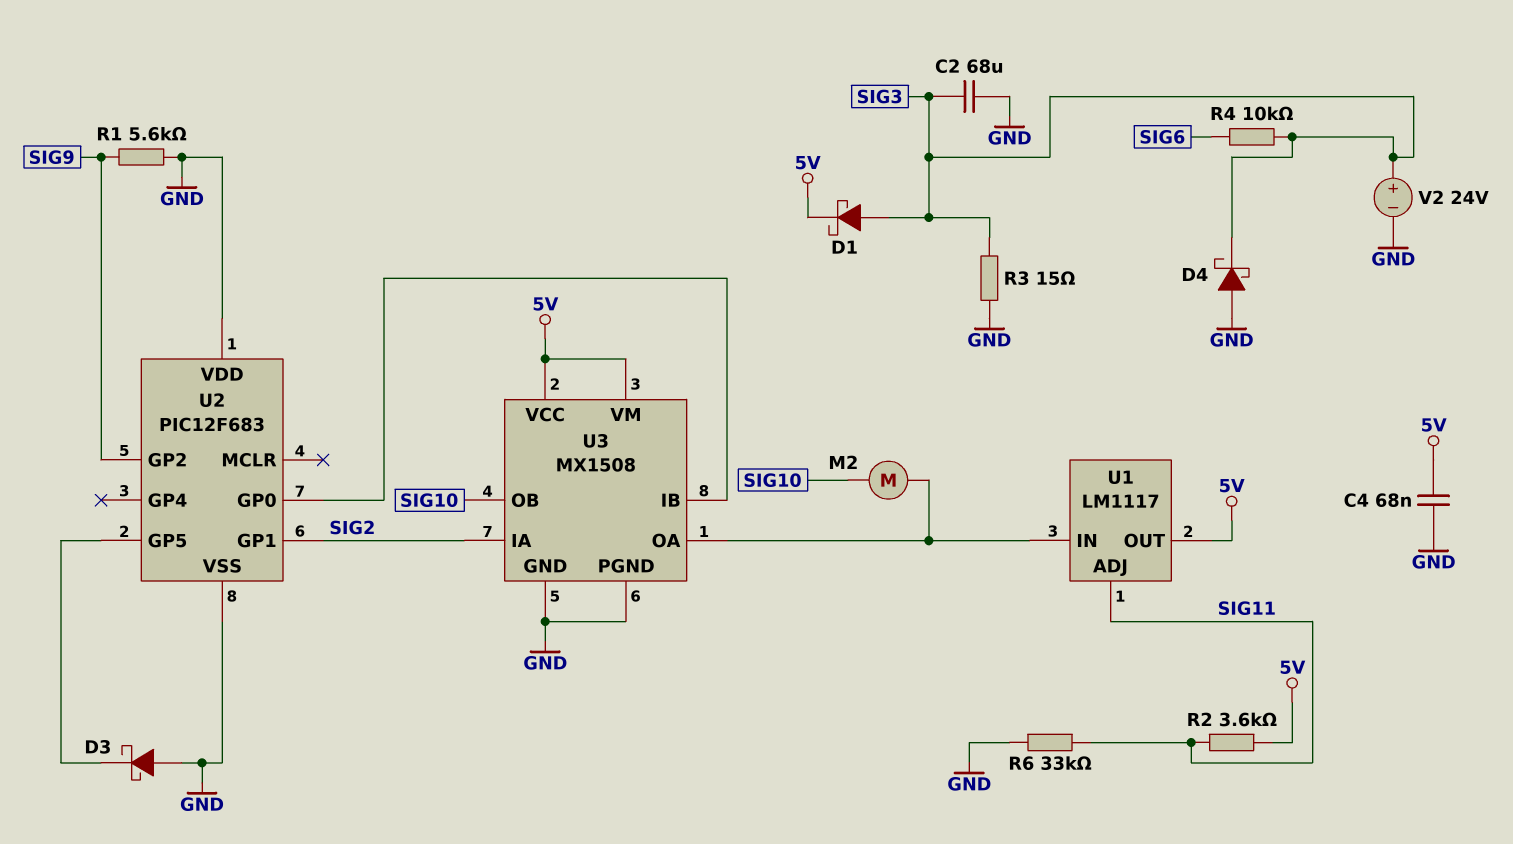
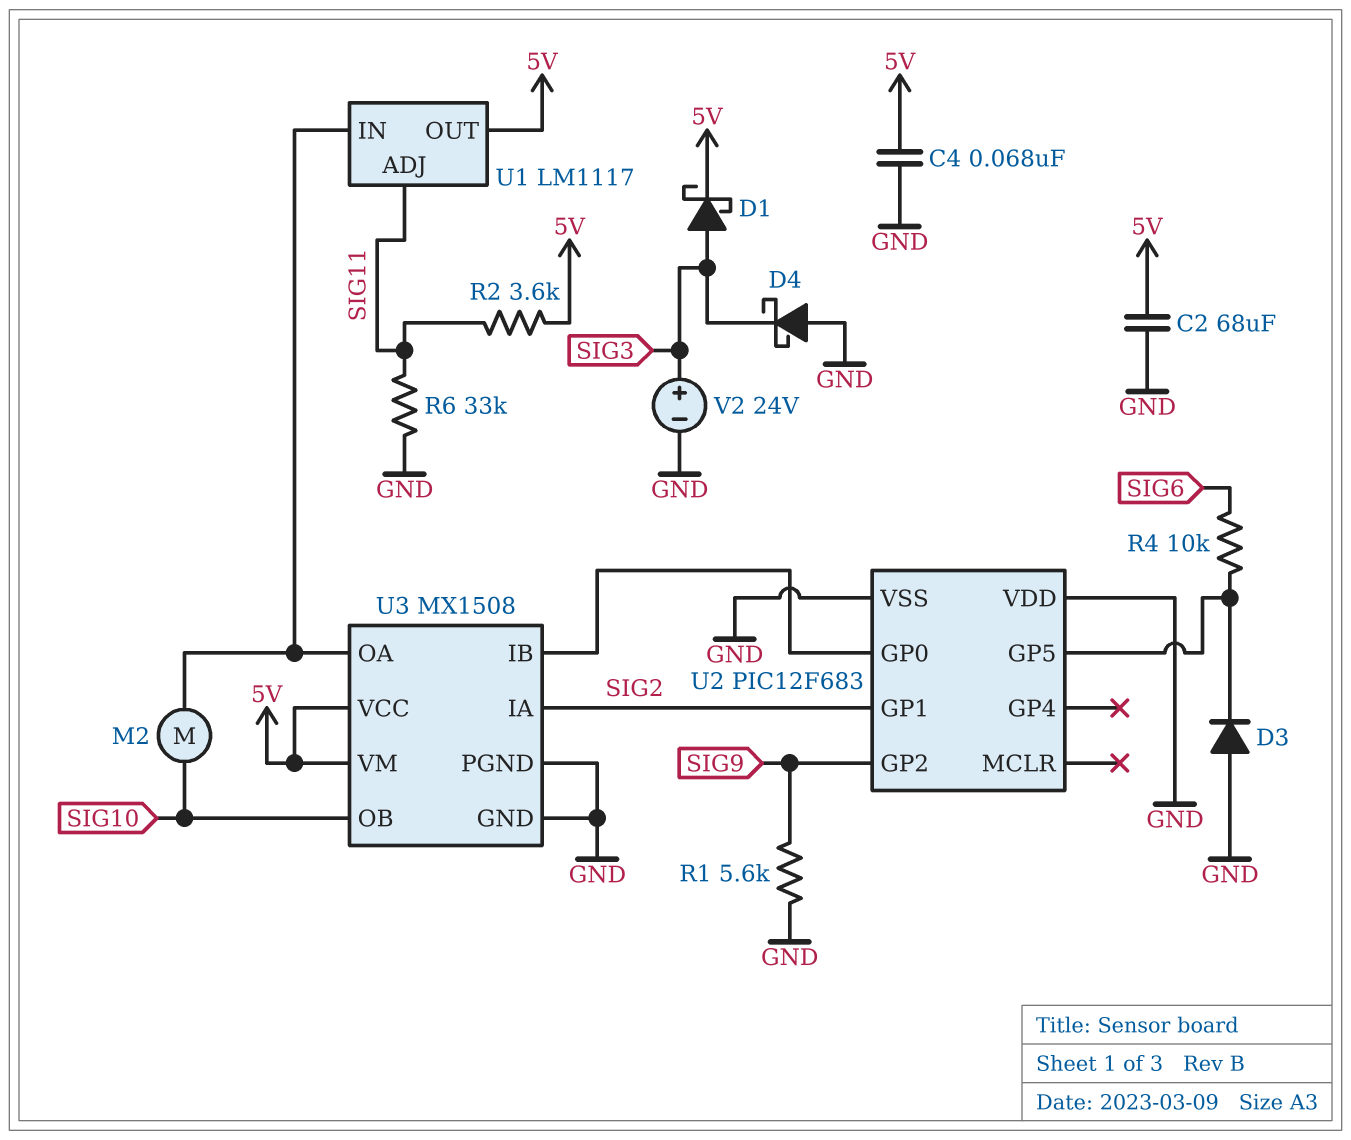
C2: 68uF (GND, SIG3) -> 68uF (5V, GND)
D3: schottky (A GND, K U2/GP5) -> diode (A GND, K U2/GP5)
R3: 15 (GND, SIG3) -> none
R4: 10k (SIG3, SIG6) -> 10k (SIG6, U2/GP5)

